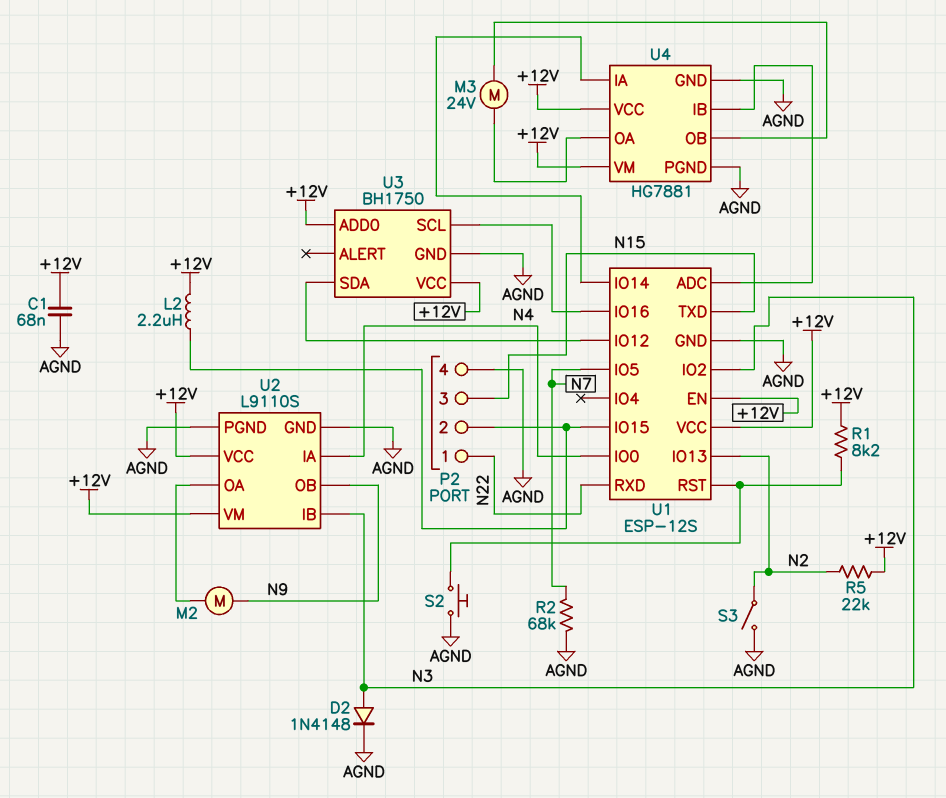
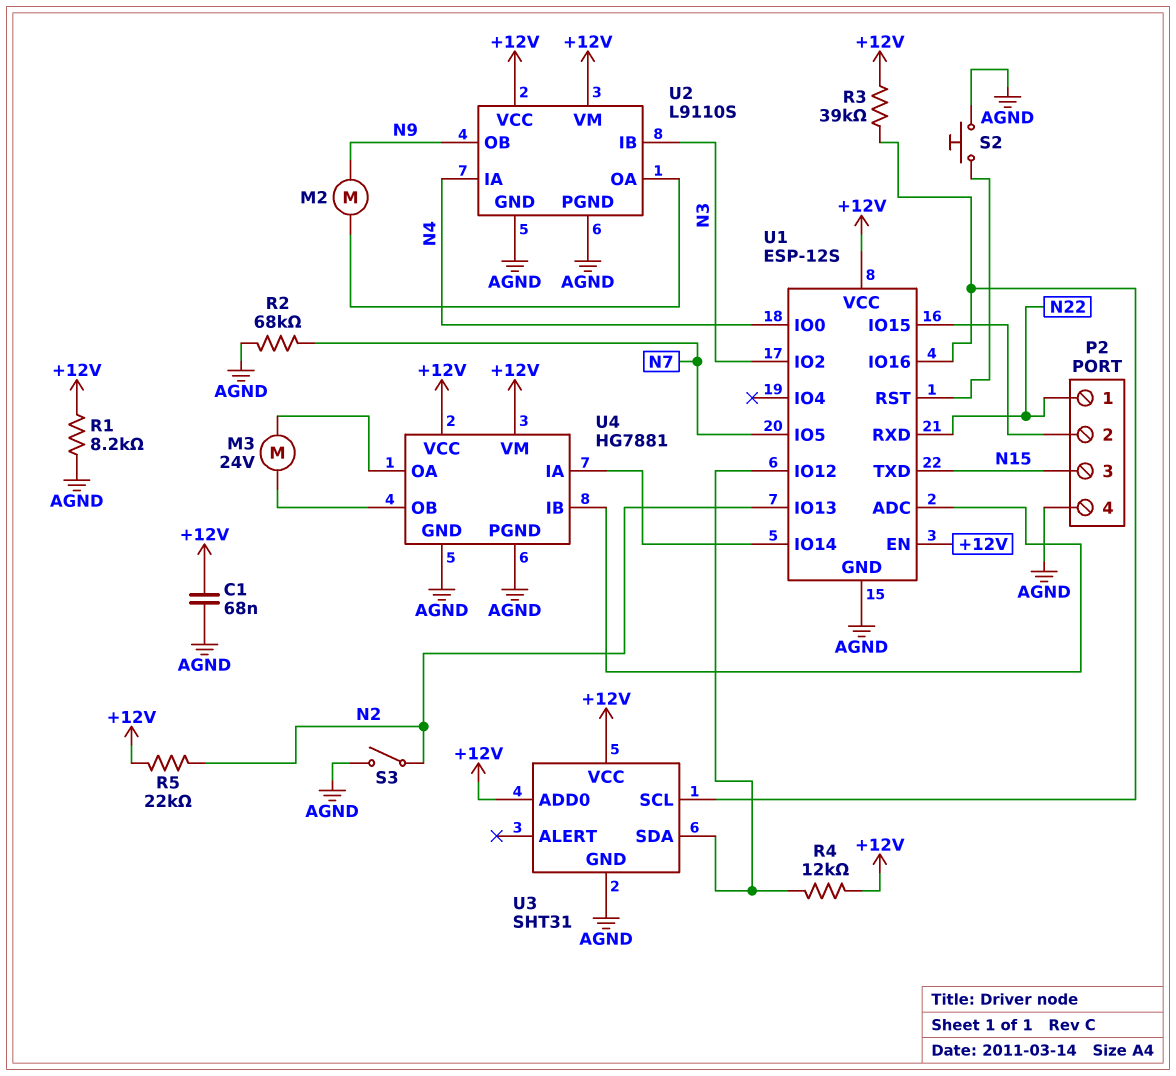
D2: diode 1N4148 (A N3, K AGND) -> none
L2: 2.2uH (+12V, P2/2) -> none
R1: 8.2k (+12V, U1/RST) -> 8.2k (+12V, AGND)
R3: none -> 39k (+12V, U1/IO16)
R4: none -> 12k (+12V, U1/IO12)
U3: BH1750 -> SHT31

